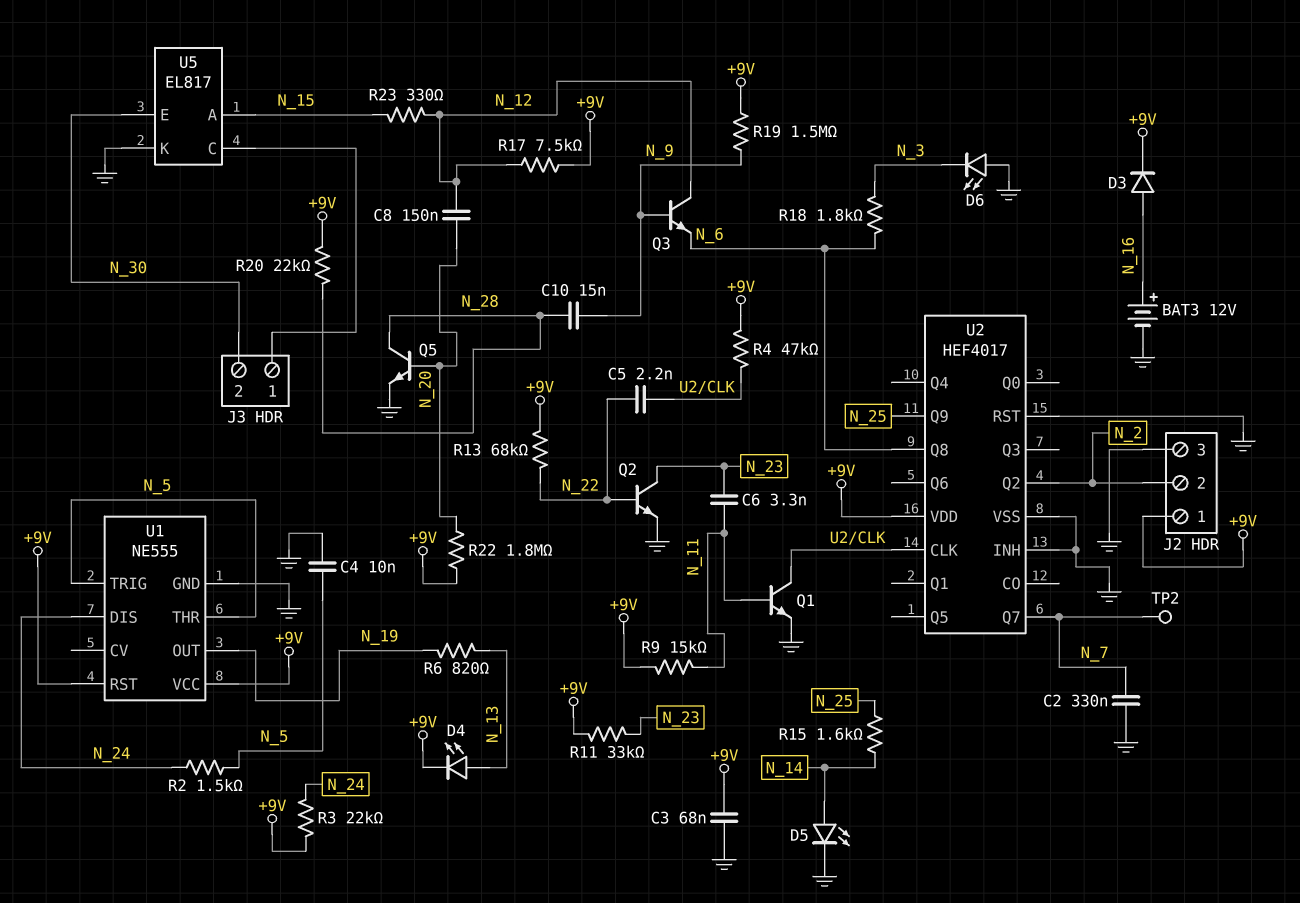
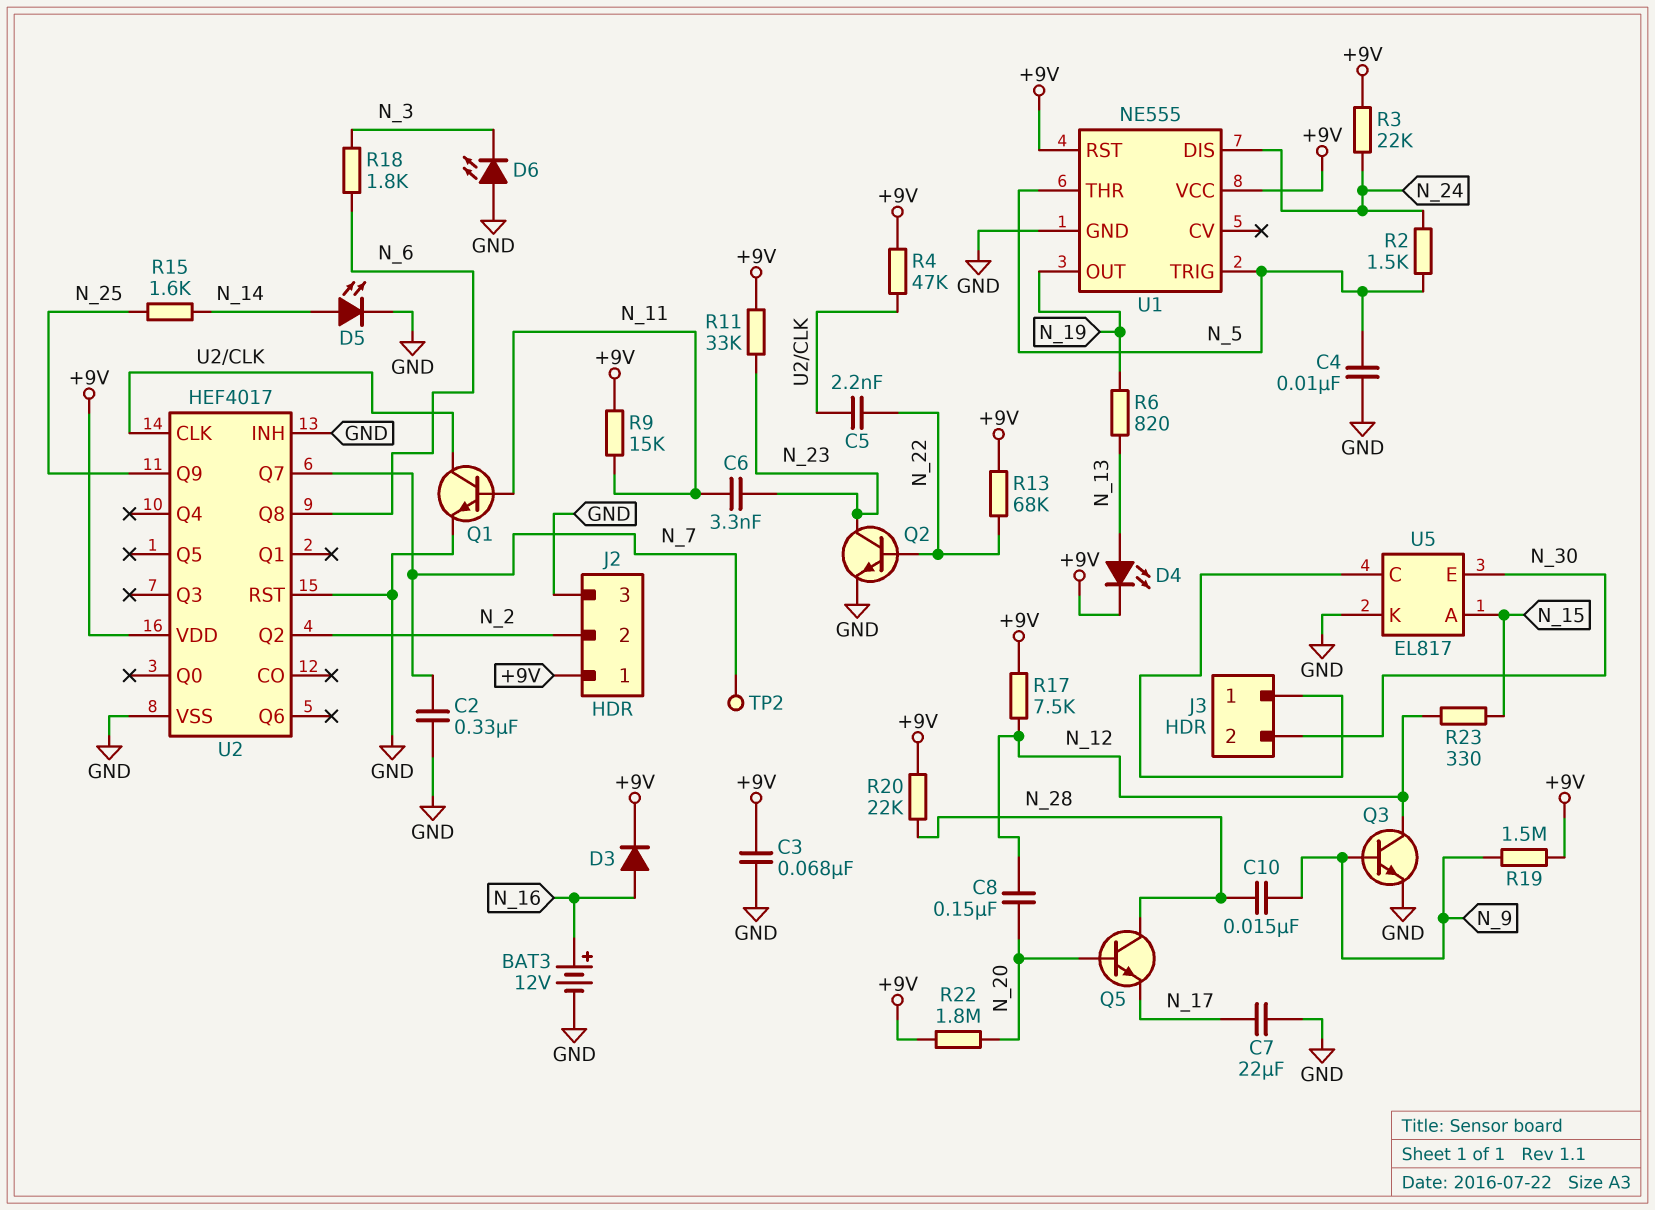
C7: none -> 22uF (GND, N_17)
Q3: NPN (B N_9, C N_12, E N_6) -> NPN (B N_9, C N_12, E GND)
Q5: NPN (B N_20, C N_28, E GND) -> NPN (B N_20, C N_28, E N_17)

